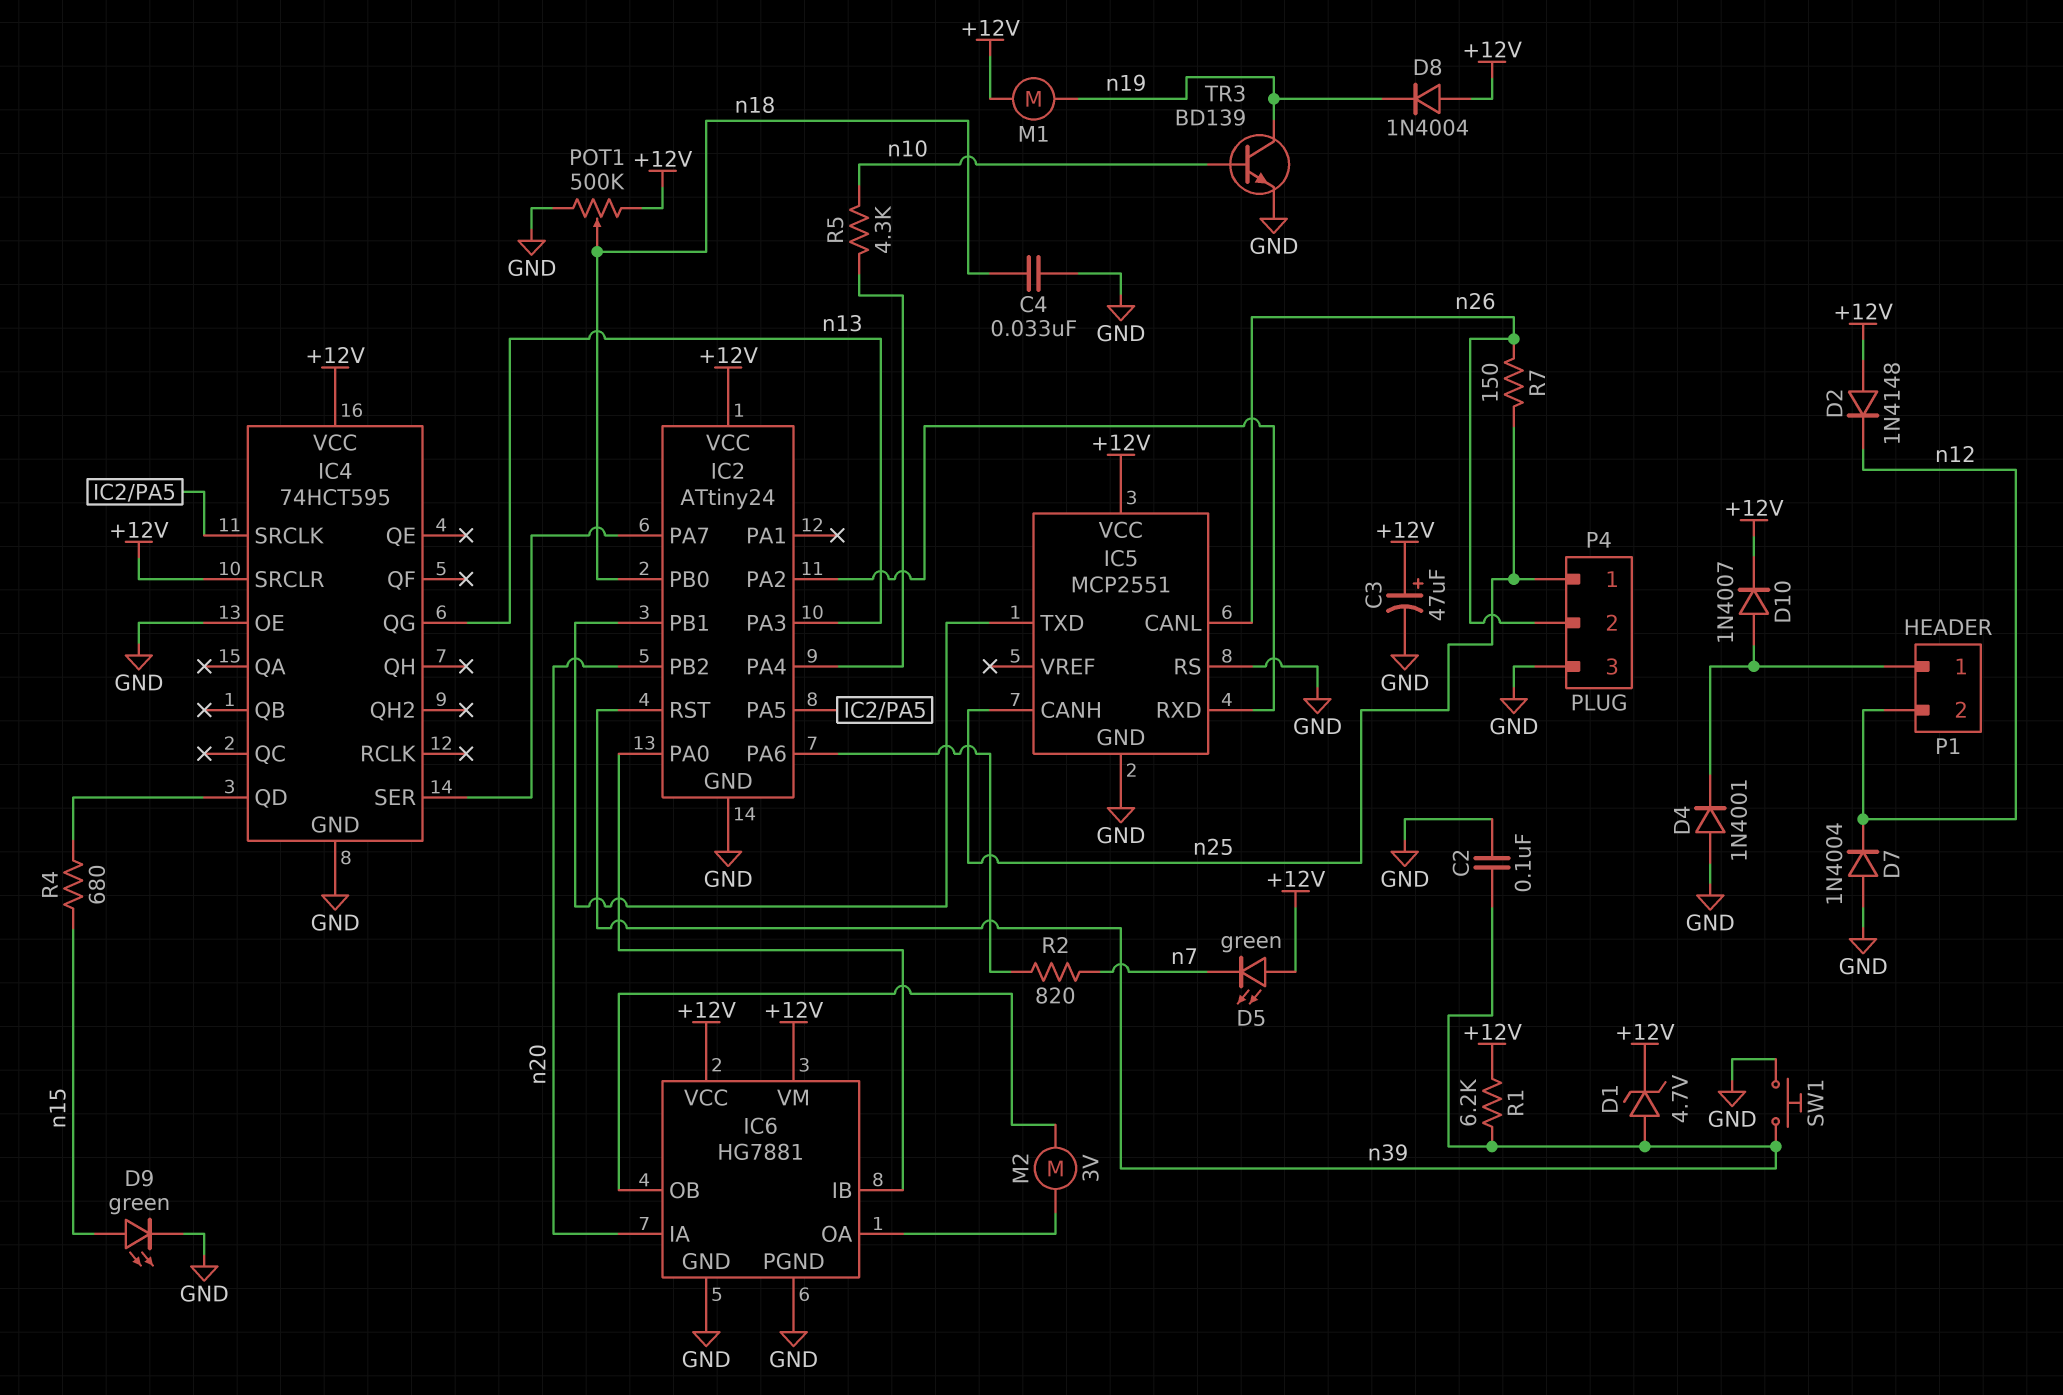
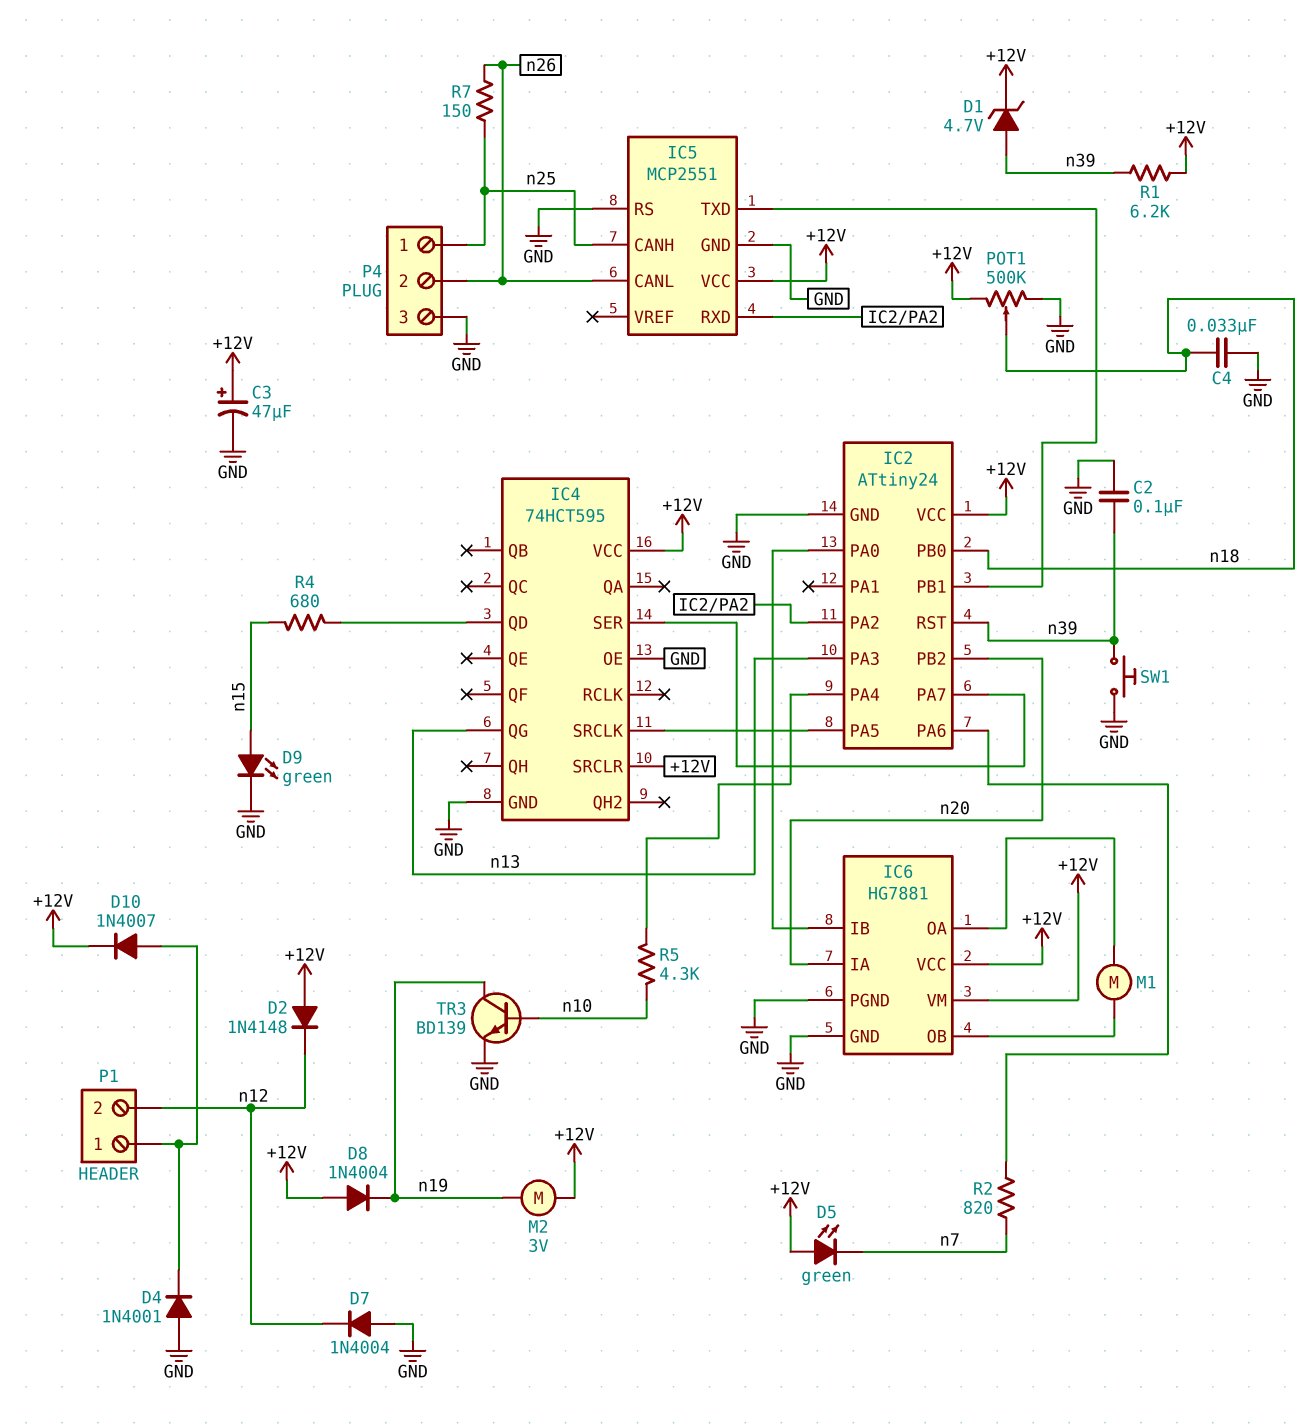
M1: motor (+12V, n19) -> motor (IC6/OA, IC6/OB)
M2: motor 3V (IC6/OA, IC6/OB) -> motor 3V (+12V, n19)

